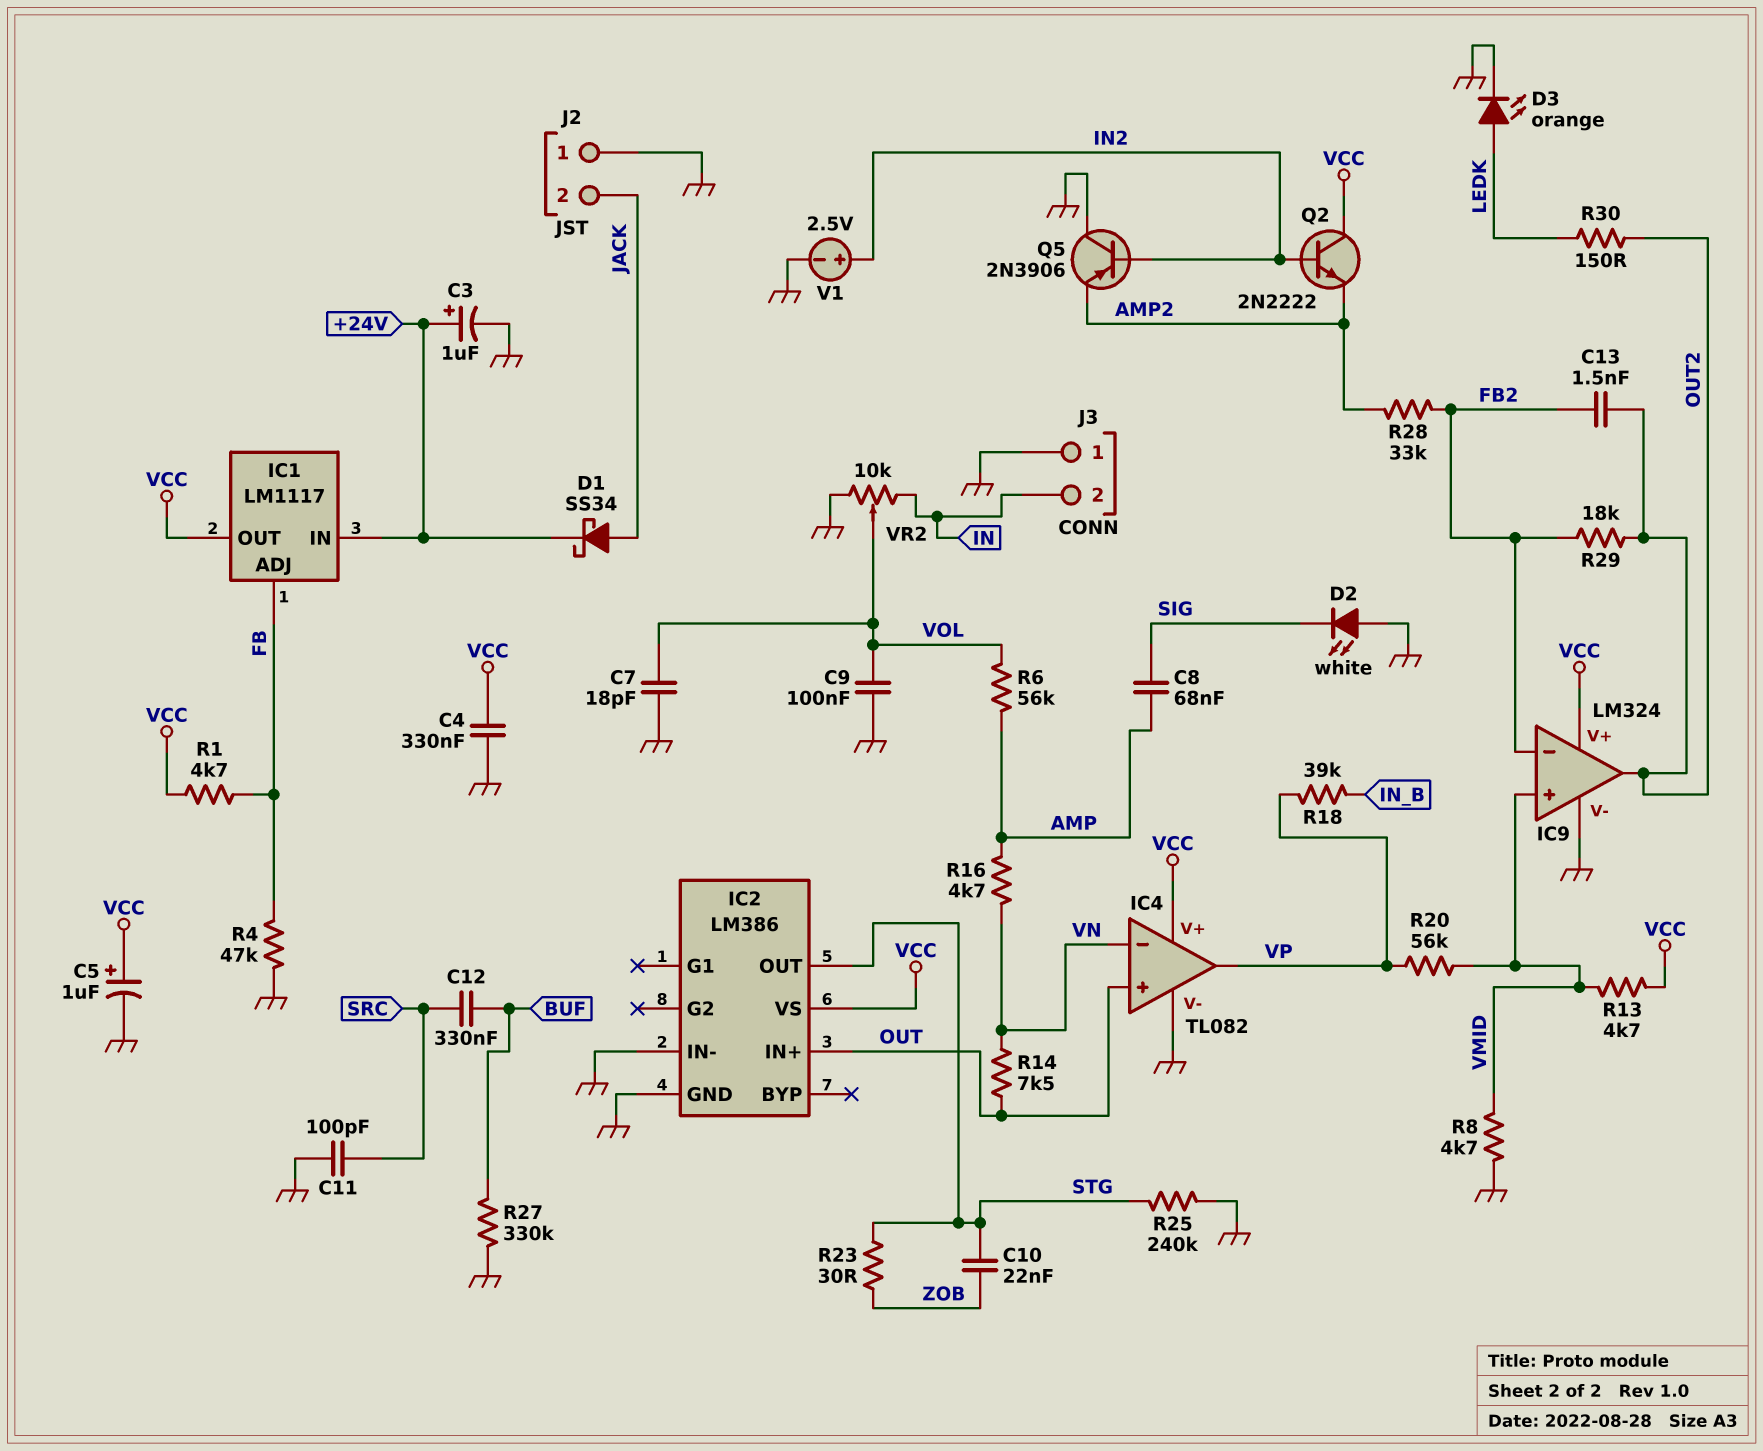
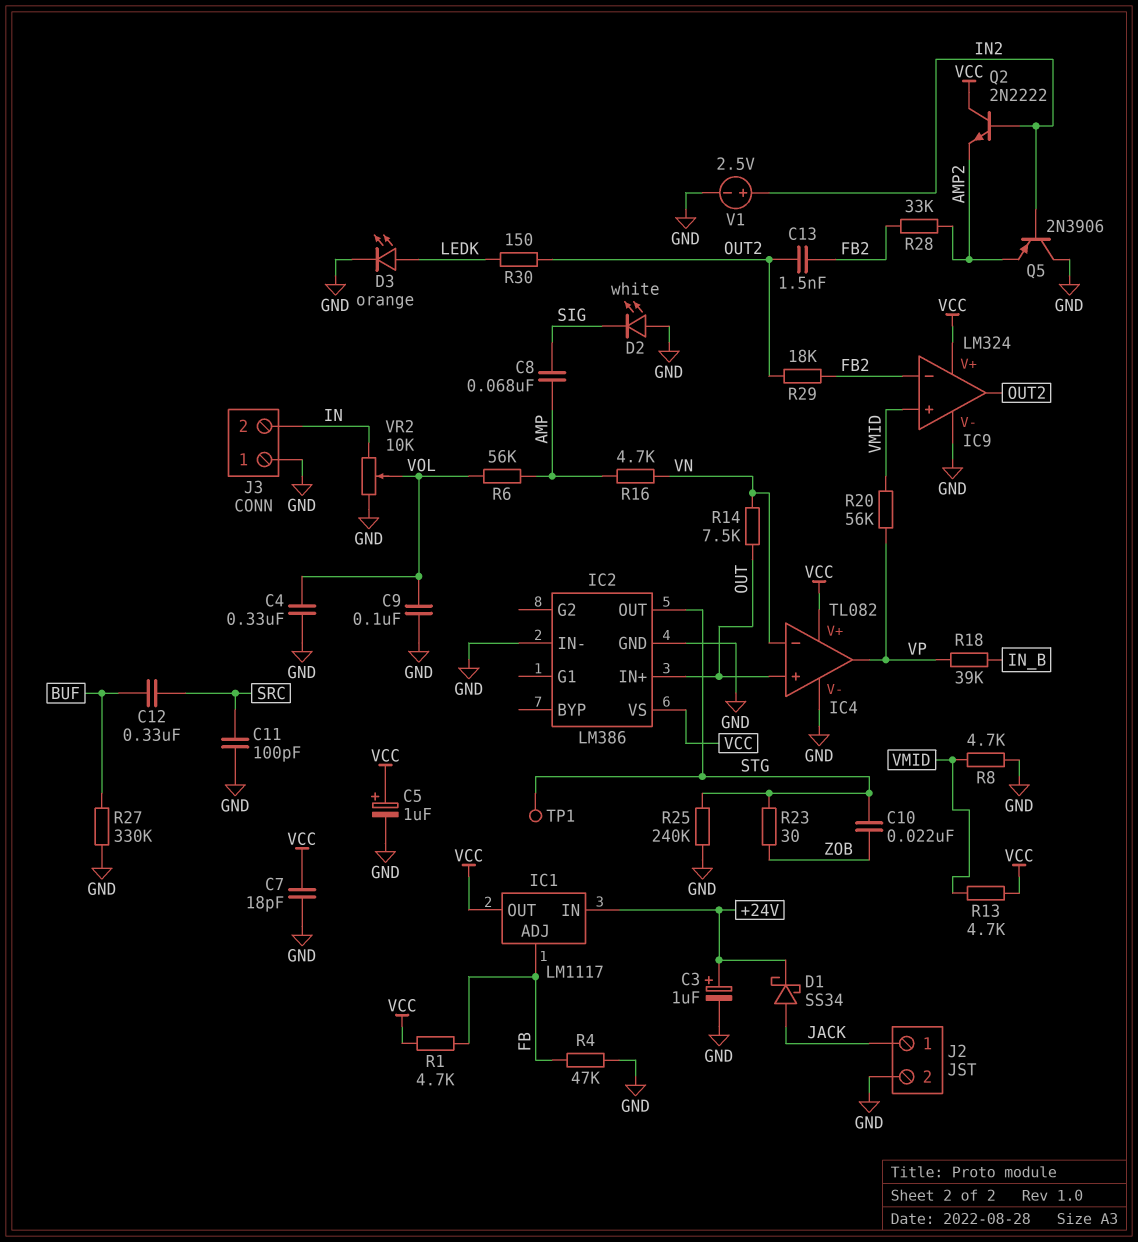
C4: 330nF (GND, VCC) -> 330nF (GND, VOL)
C7: 18pF (GND, VOL) -> 18pF (GND, VCC)
J2 pin 1: GND -> JACK
J2 pin 2: JACK -> GND
TP1: none -> test point (STG)

